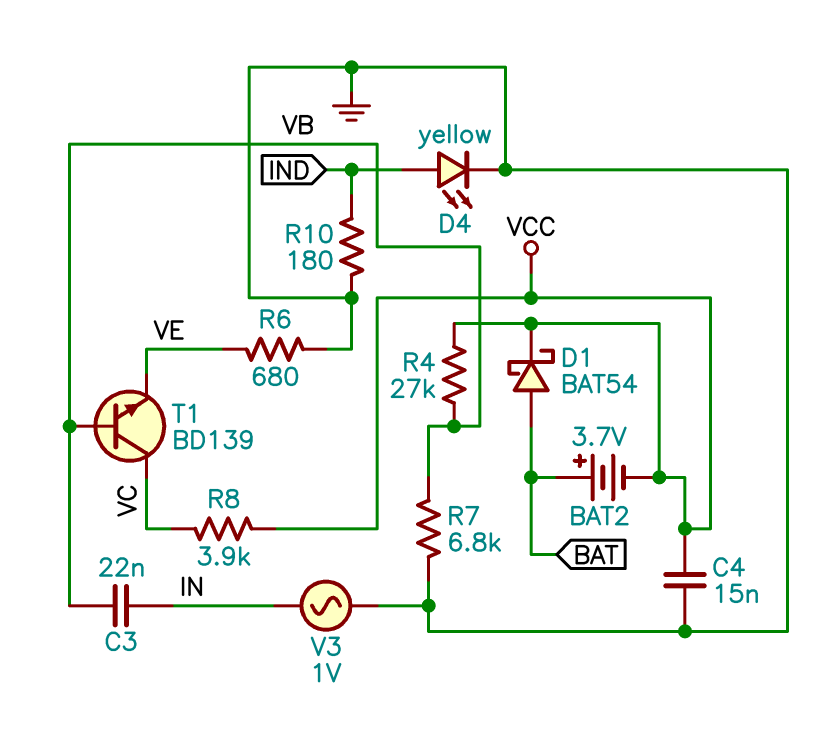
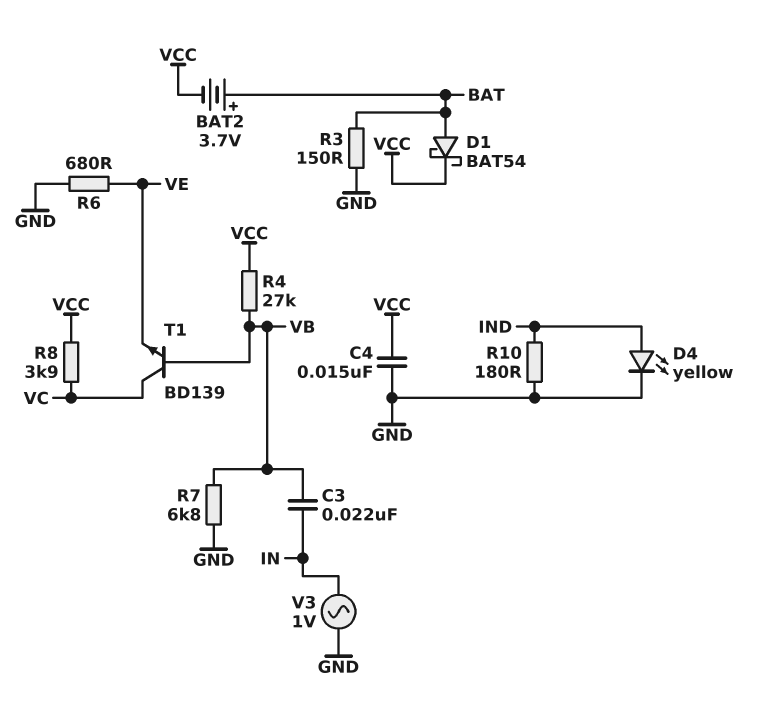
R3: none -> 150 (BAT, GND)

